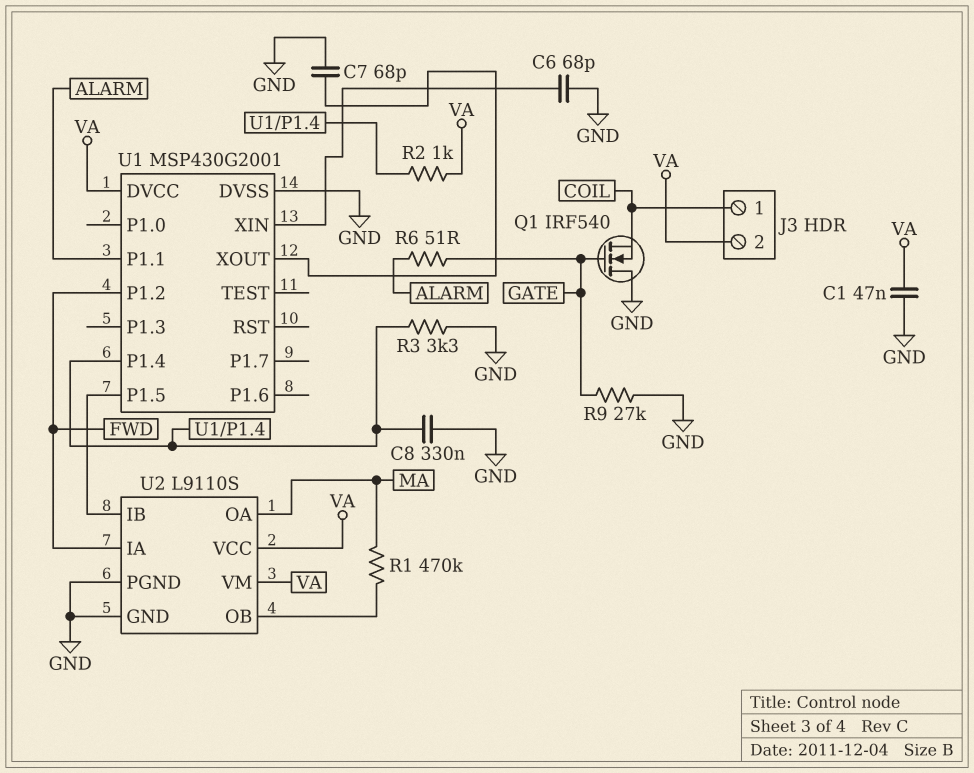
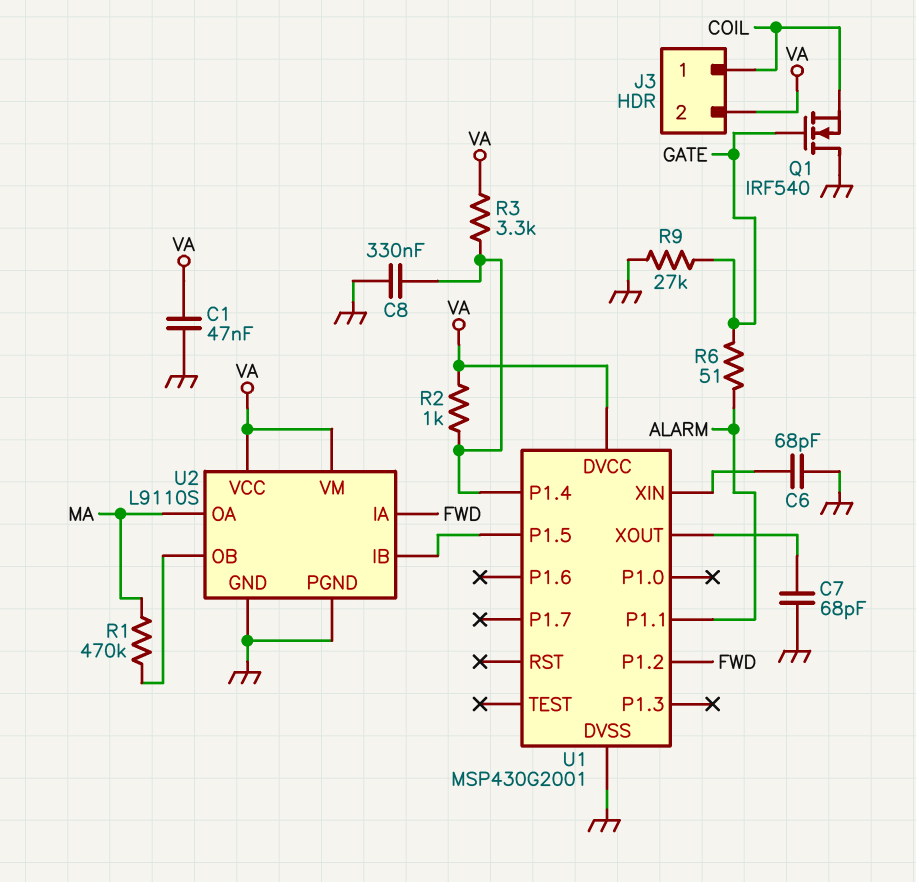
R3: 3.3k (GND, U1/P1.4) -> 3.3k (U1/P1.4, VA)

